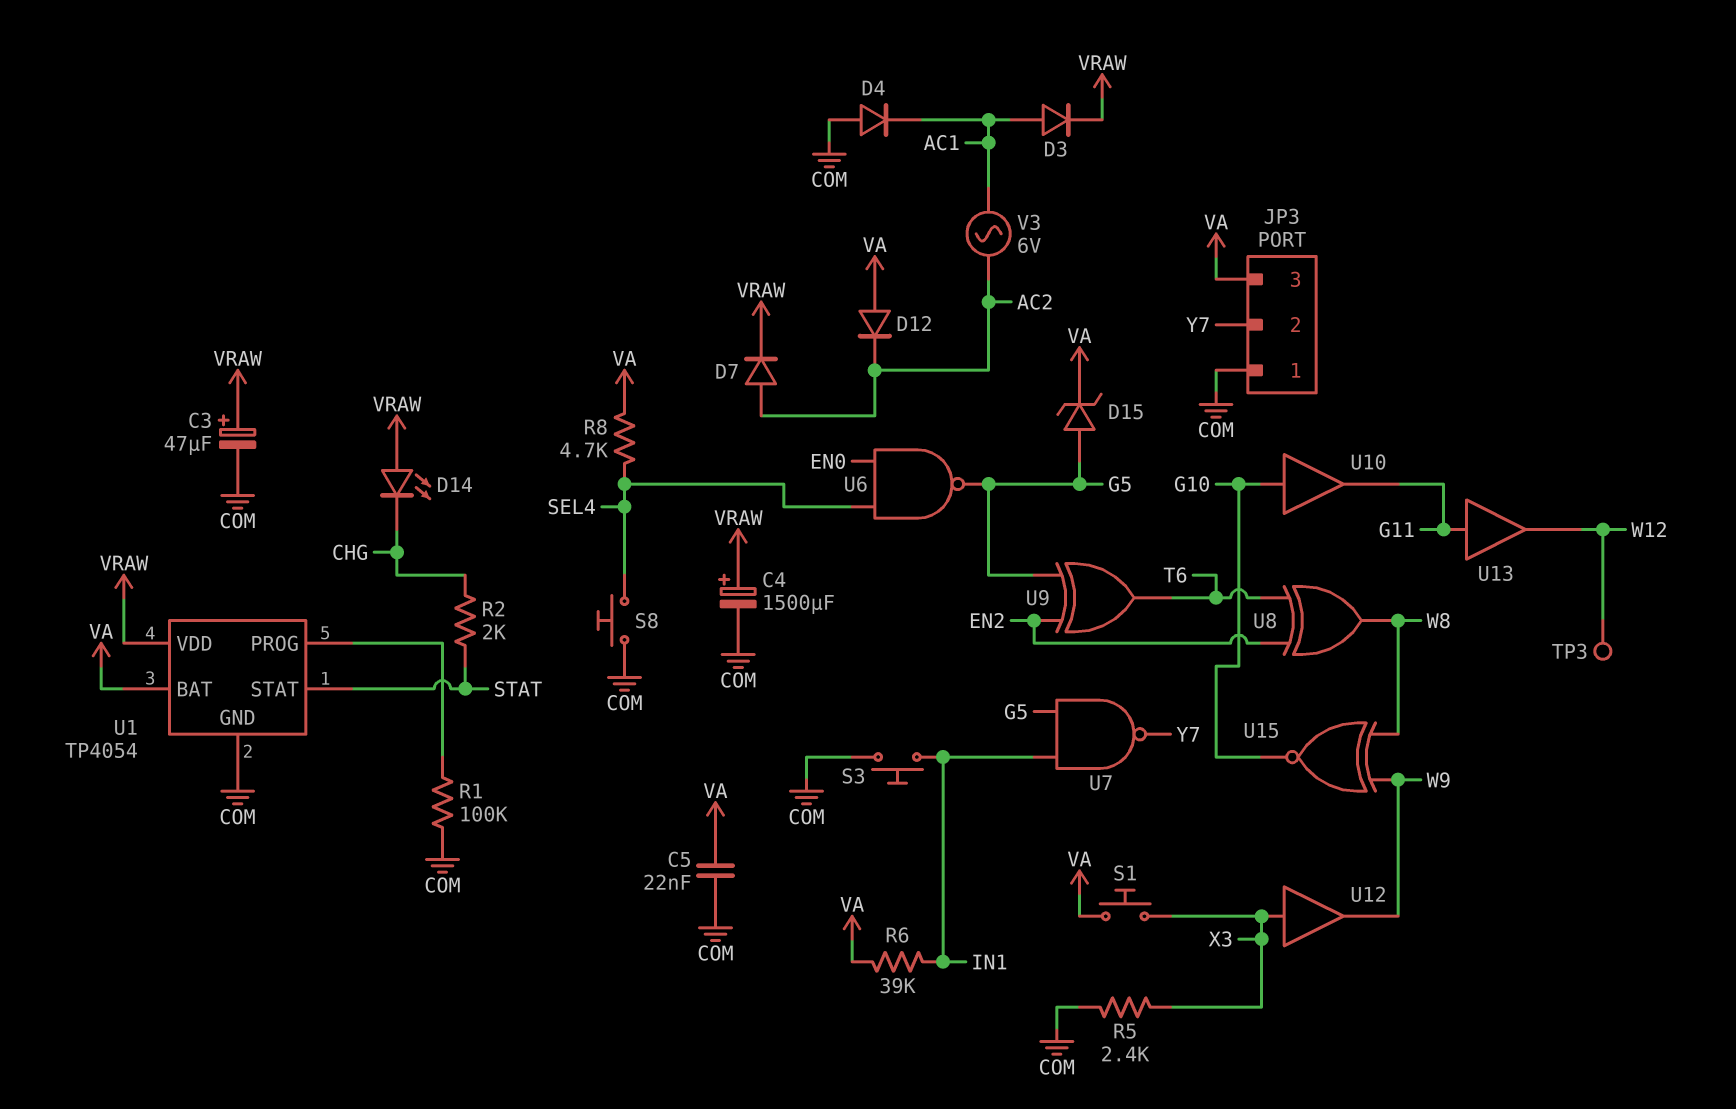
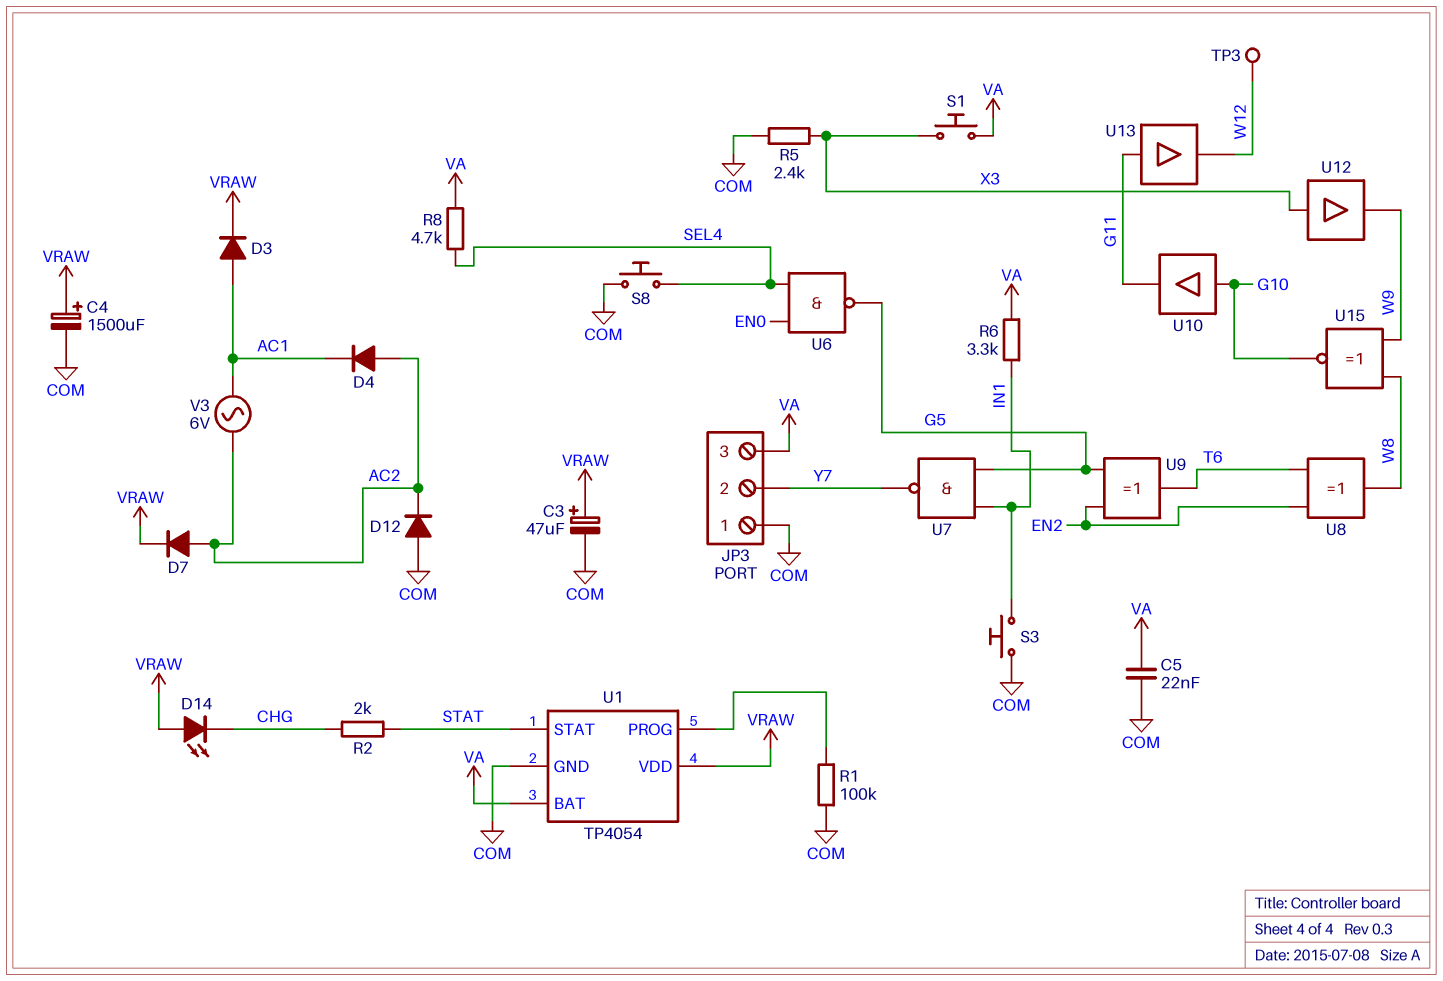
D4: diode (A COM, K AC1) -> diode (A AC2, K AC1)
D12: diode (A VA, K AC2) -> diode (A COM, K AC2)
D15: zener (A G5, K VA) -> none
R6: 39k (IN1, VA) -> 3.3k (IN1, VA)

